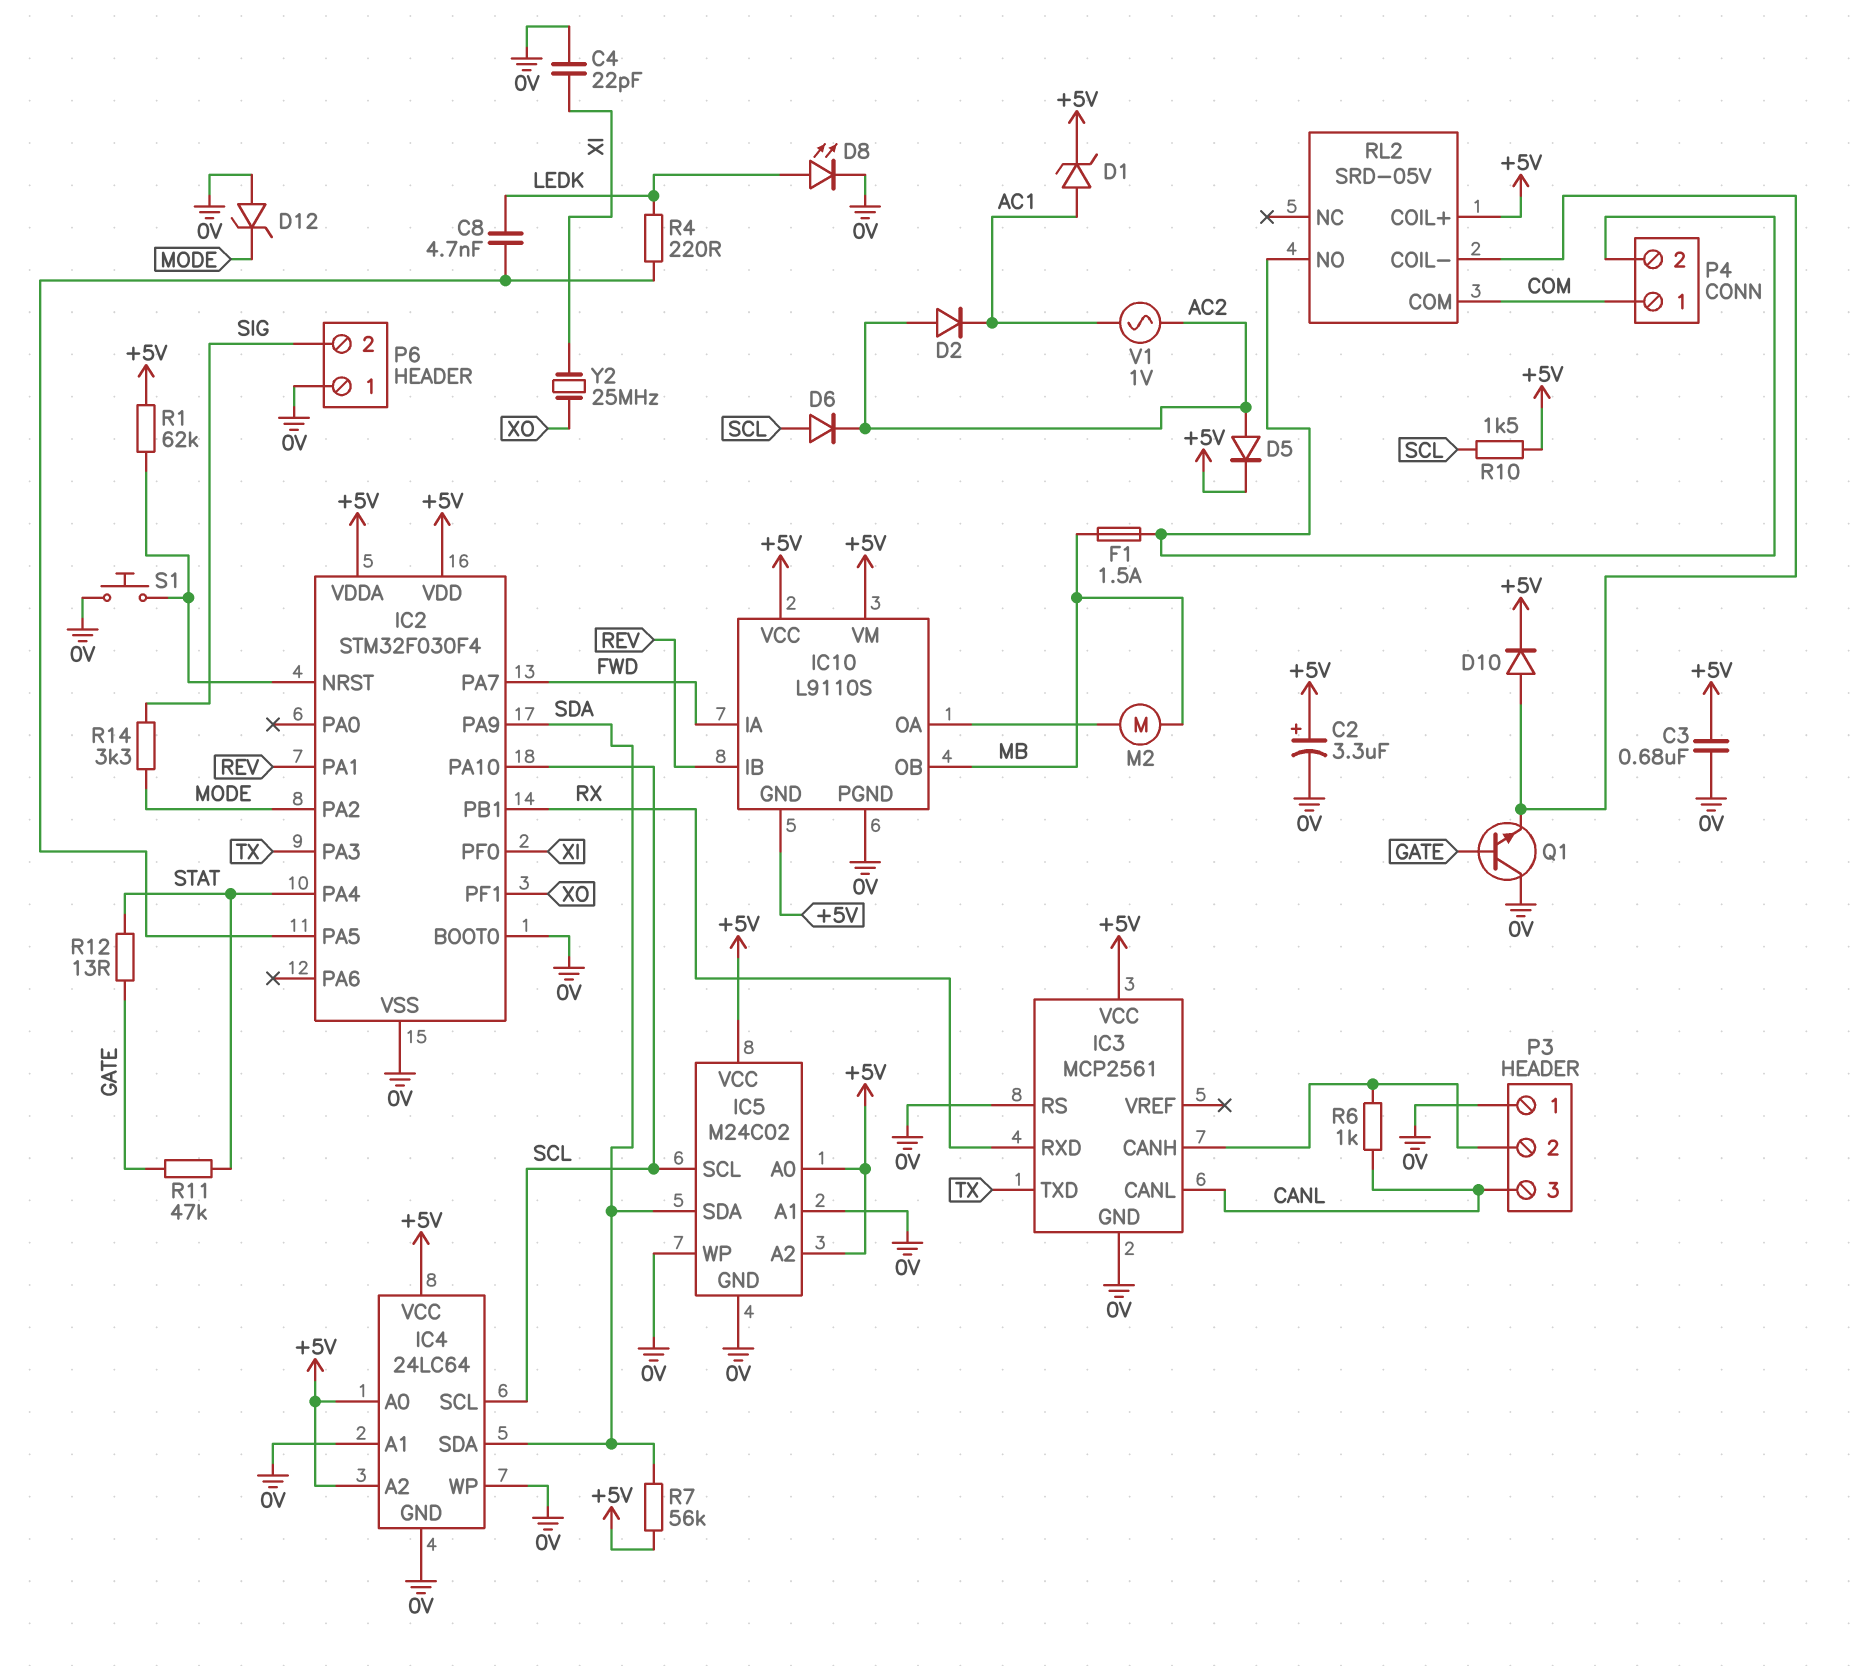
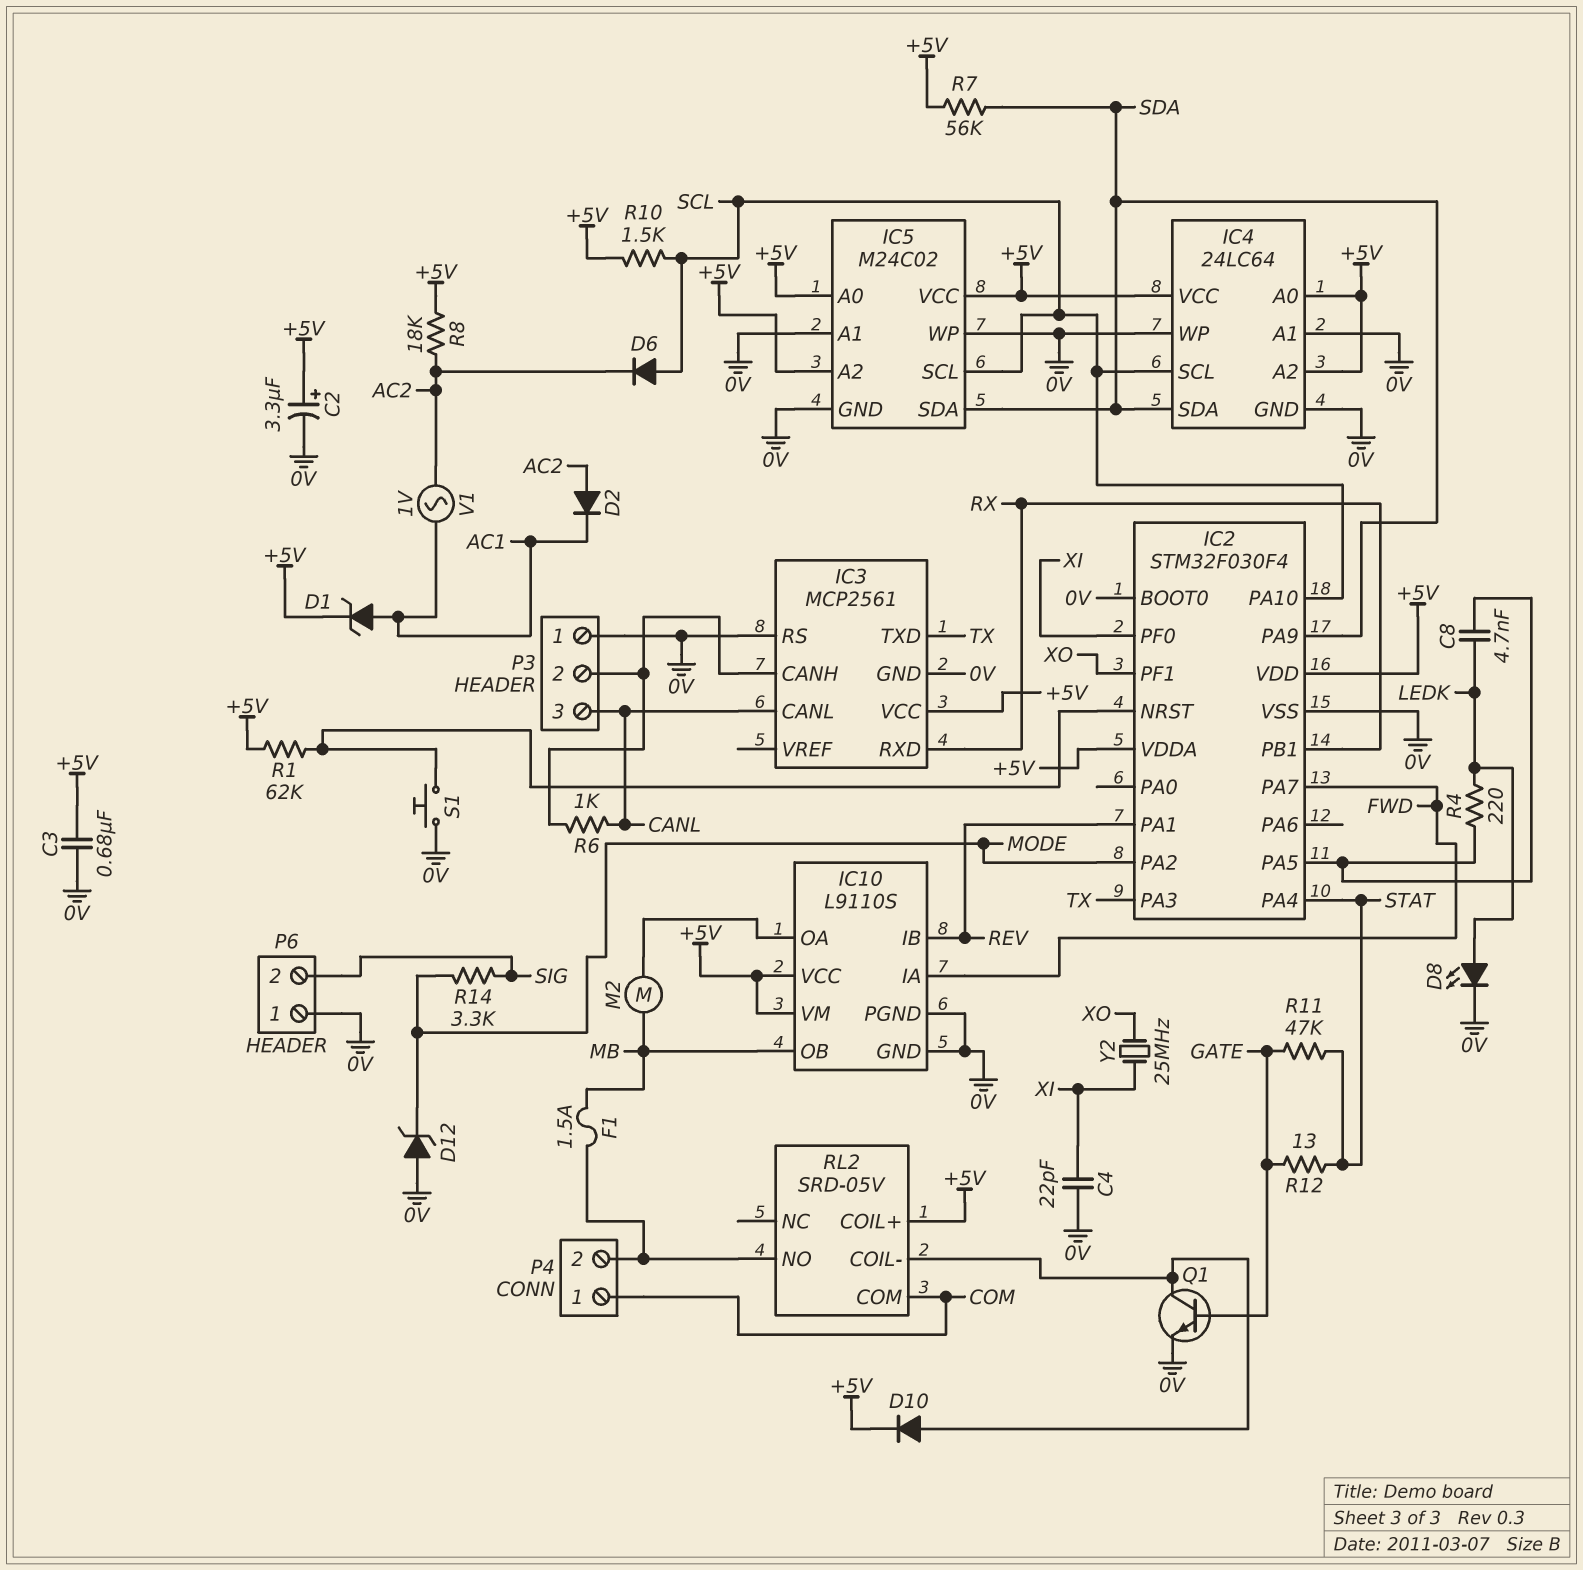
D5: diode (A AC2, K +5V) -> none
IC10 pin GND: +5V -> 0V
Q1: NPN (B GATE, C 0V, E RL2/COIL-) -> NPN (B GATE, C RL2/COIL-, E 0V)
R8: none -> 18k (+5V, AC2)

